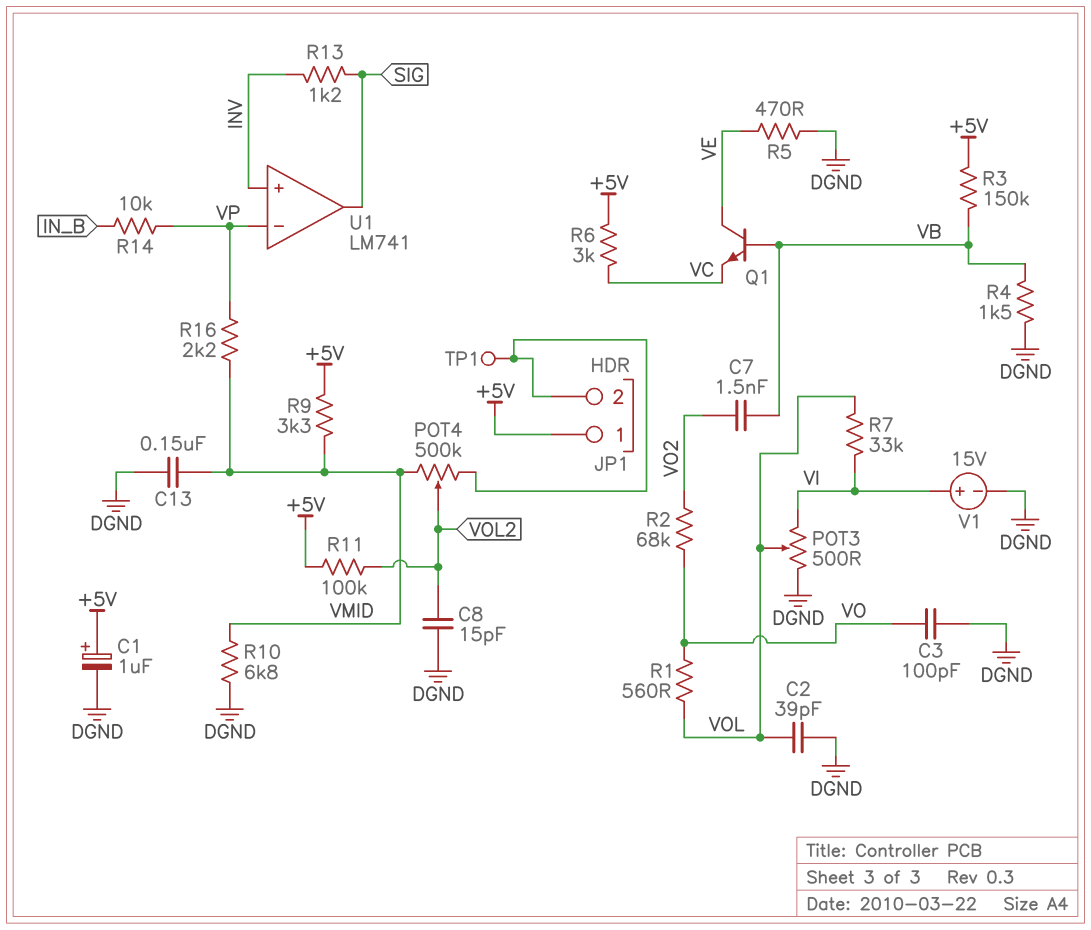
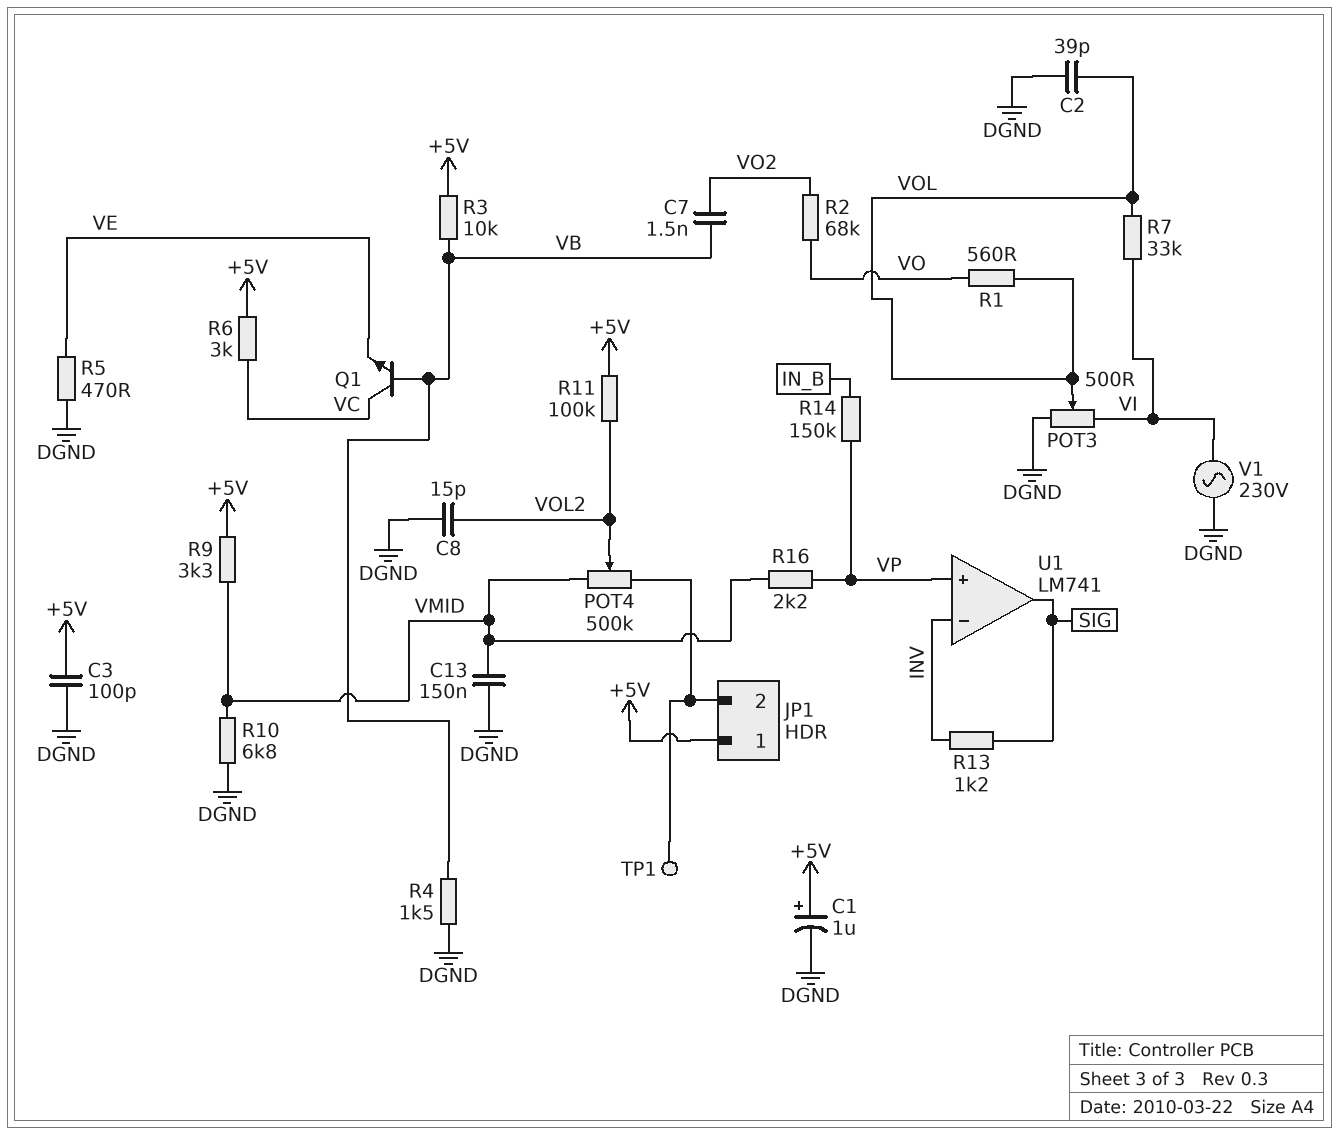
C3: 100pF (DGND, VO) -> 100pF (+5V, DGND)
Q1: NPN (B VB, C VE, E VC) -> NPN (B VB, C VC, E VE)
R3: 150k (+5V, VB) -> 10k (+5V, VB)
R14: 10k (IN_B, VP) -> 150k (IN_B, VP)
U1 pin in+: INV -> VP
U1 pin in-: VP -> INV
V1: 15V (plus VI, minus DGND) -> AC 230V (DGND, VI)

